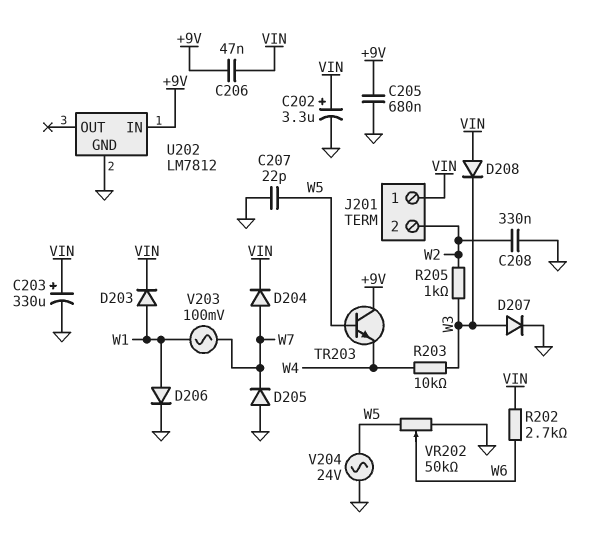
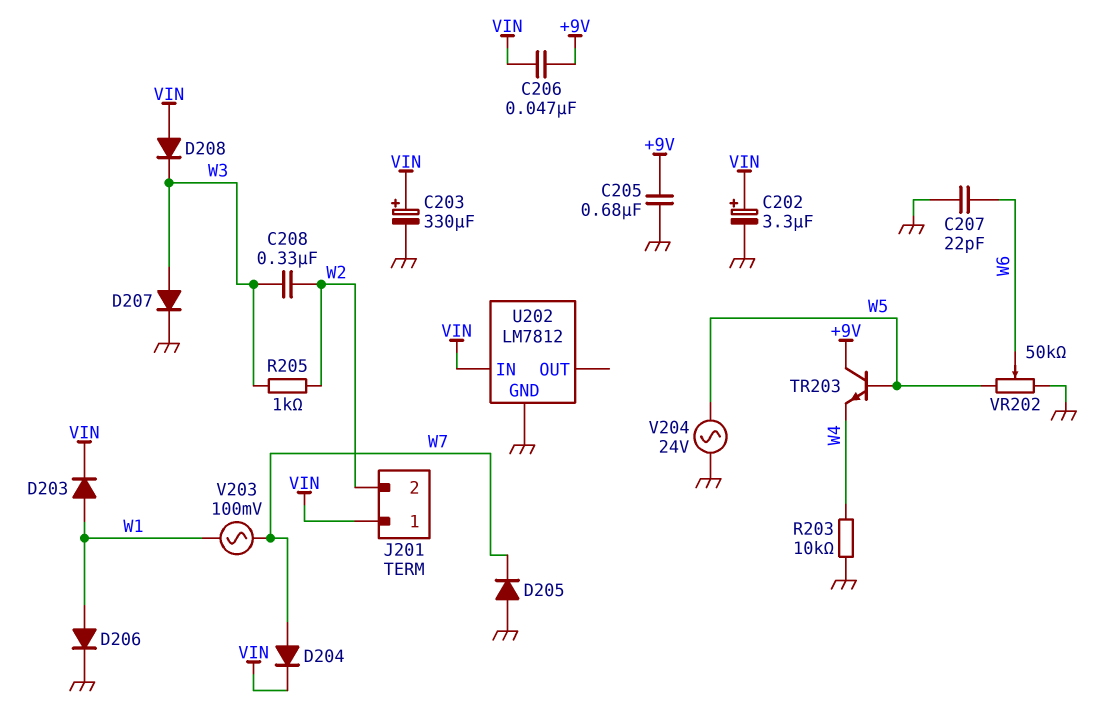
C207: 22pF (GND, W5) -> 22pF (GND, W6)
C208: 330nF (GND, W2) -> 330nF (W2, W3)
R202: 2.7k (VIN, W6) -> none
R203: 10k (W3, W4) -> 10k (GND, W4)
U202 pin IN: +9V -> VIN

